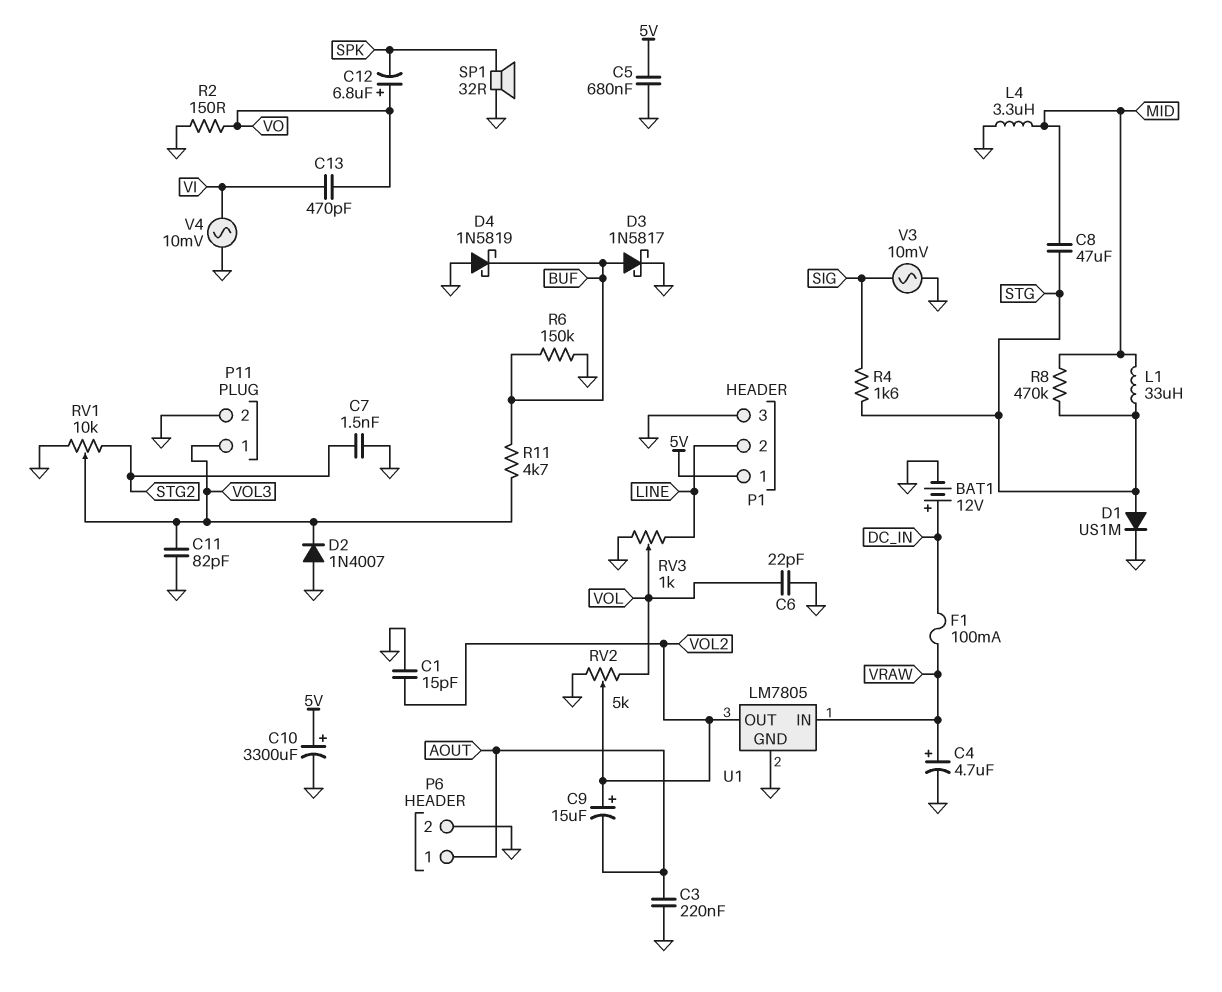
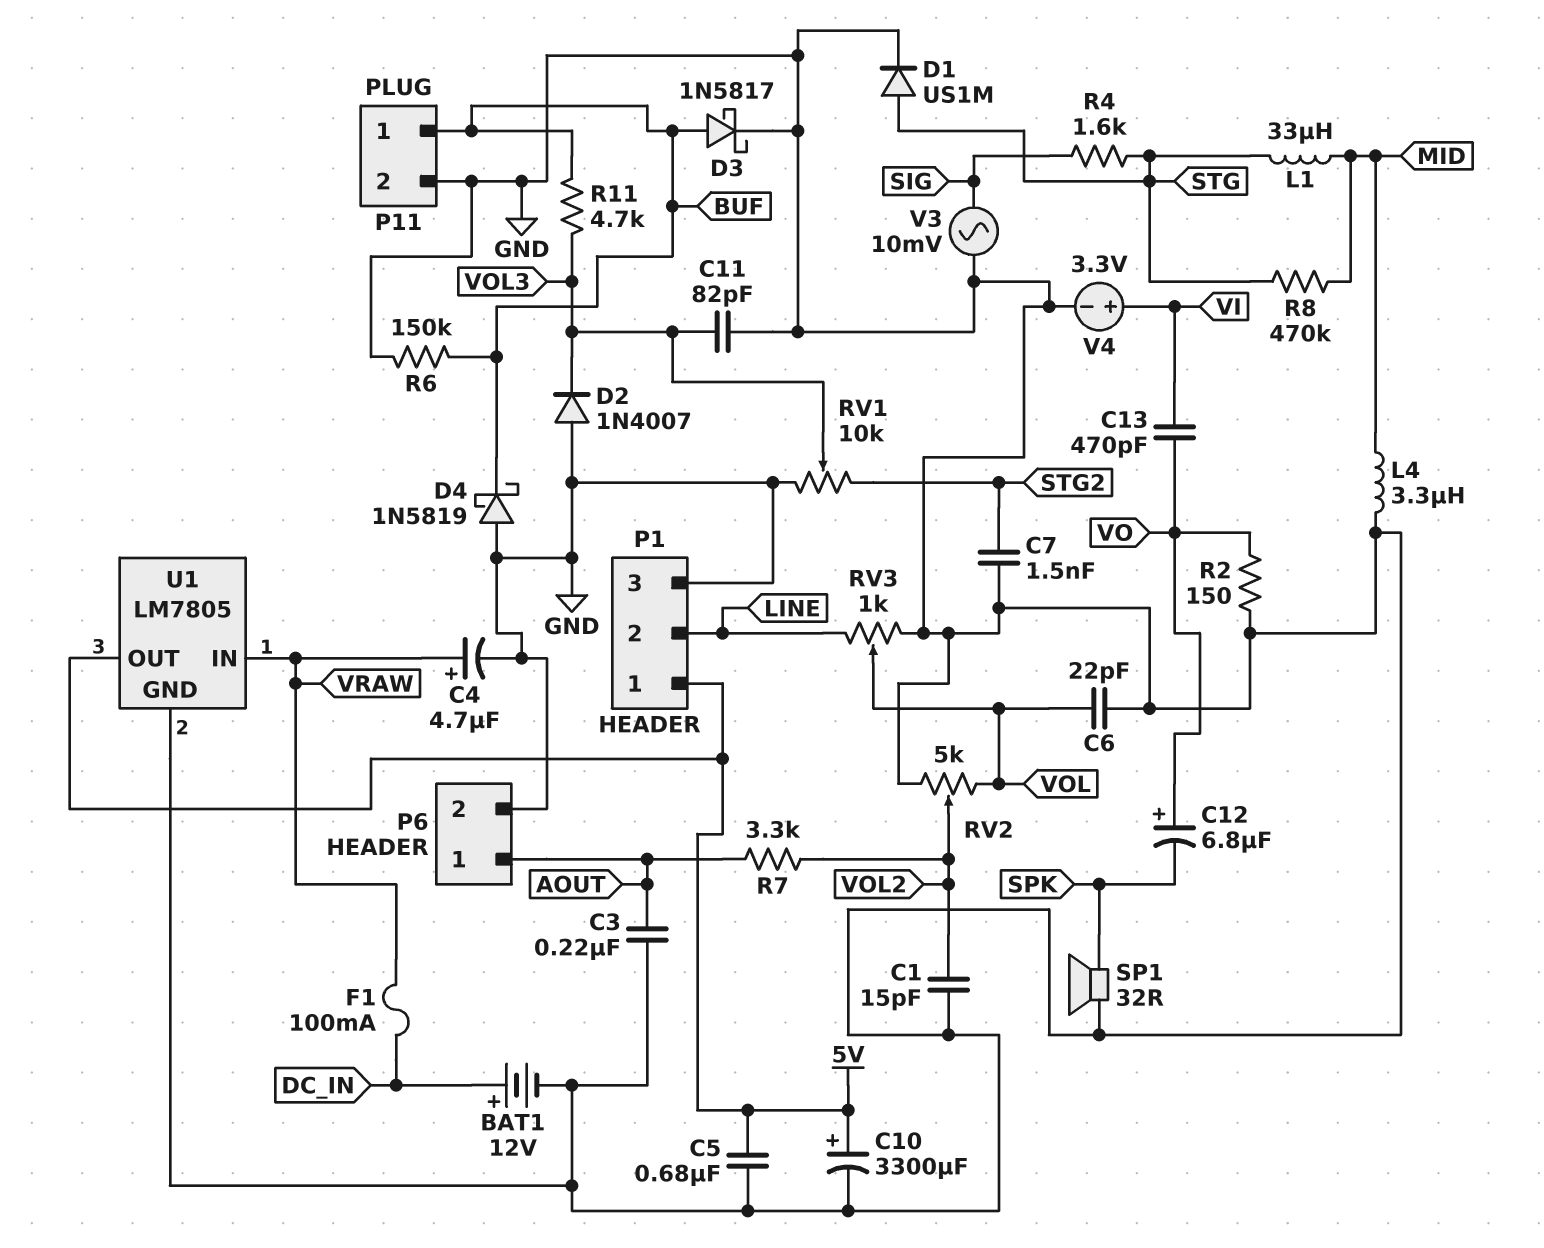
C8: 47uF (MID, STG) -> none
C9: 15uF (plus VOL2, minus AOUT) -> none
P11 pin 1: VOL3 -> BUF
R7: none -> 3.3k (AOUT, VOL2)
U1 pin OUT: VOL2 -> 5V
V4: AC 10mV (GND, VI) -> 3.3V (plus VI, minus GND)

